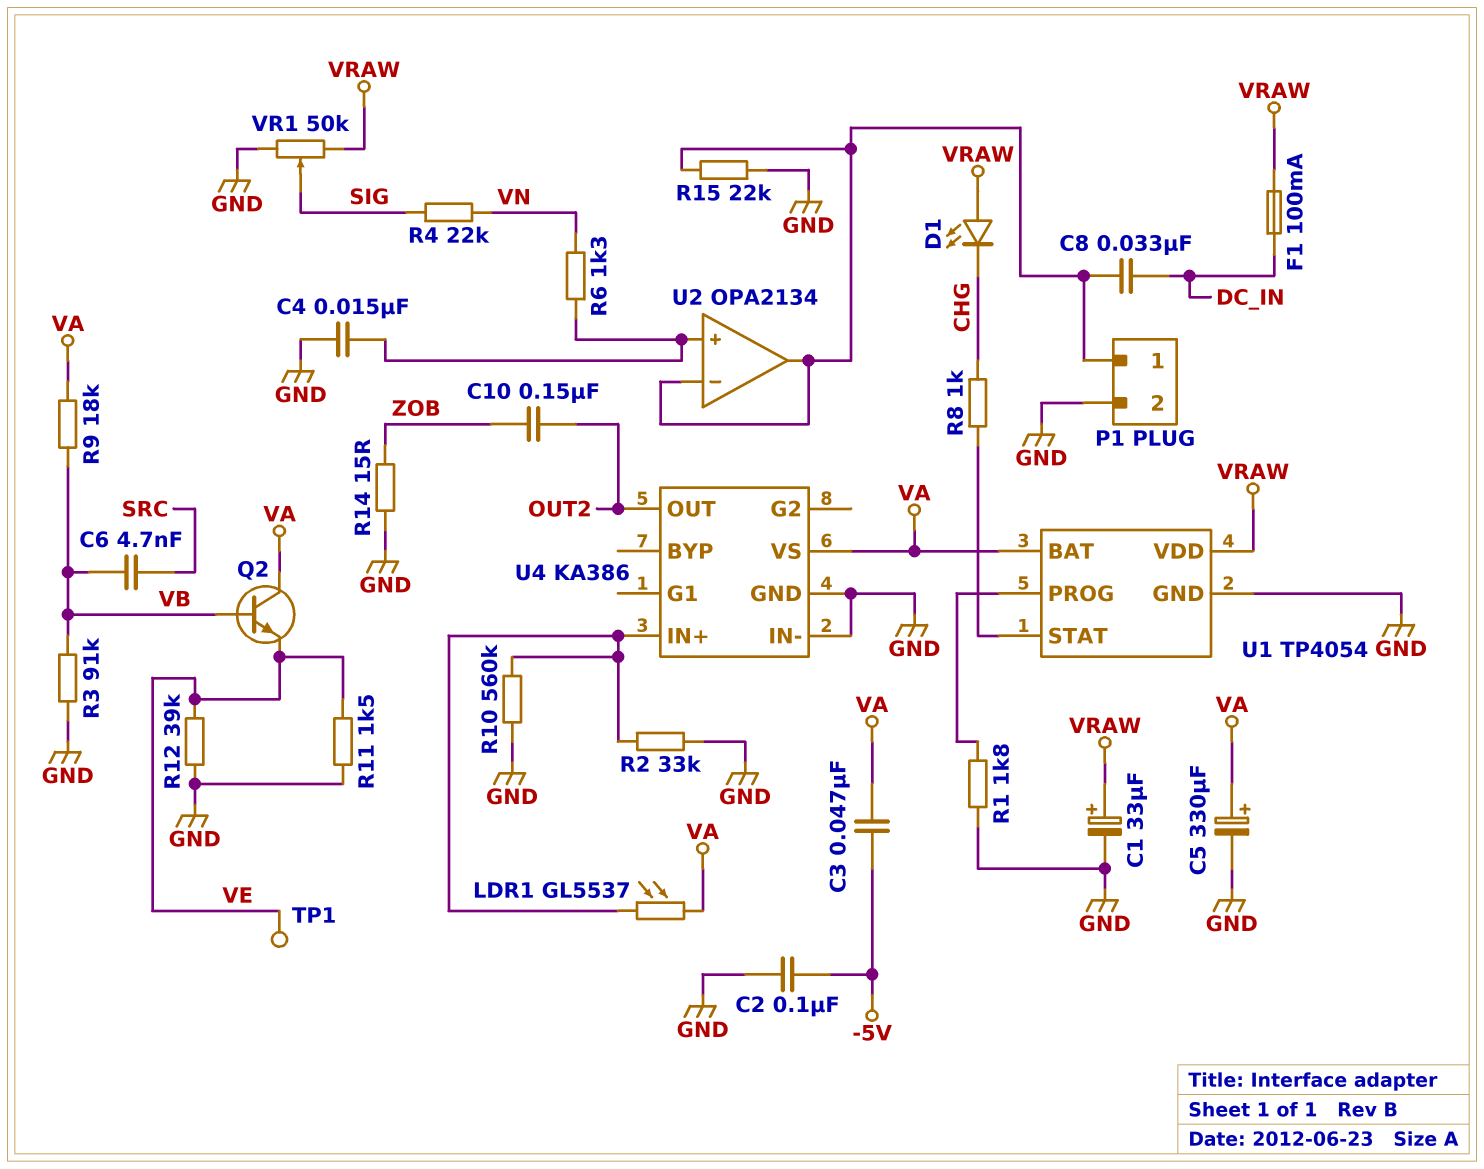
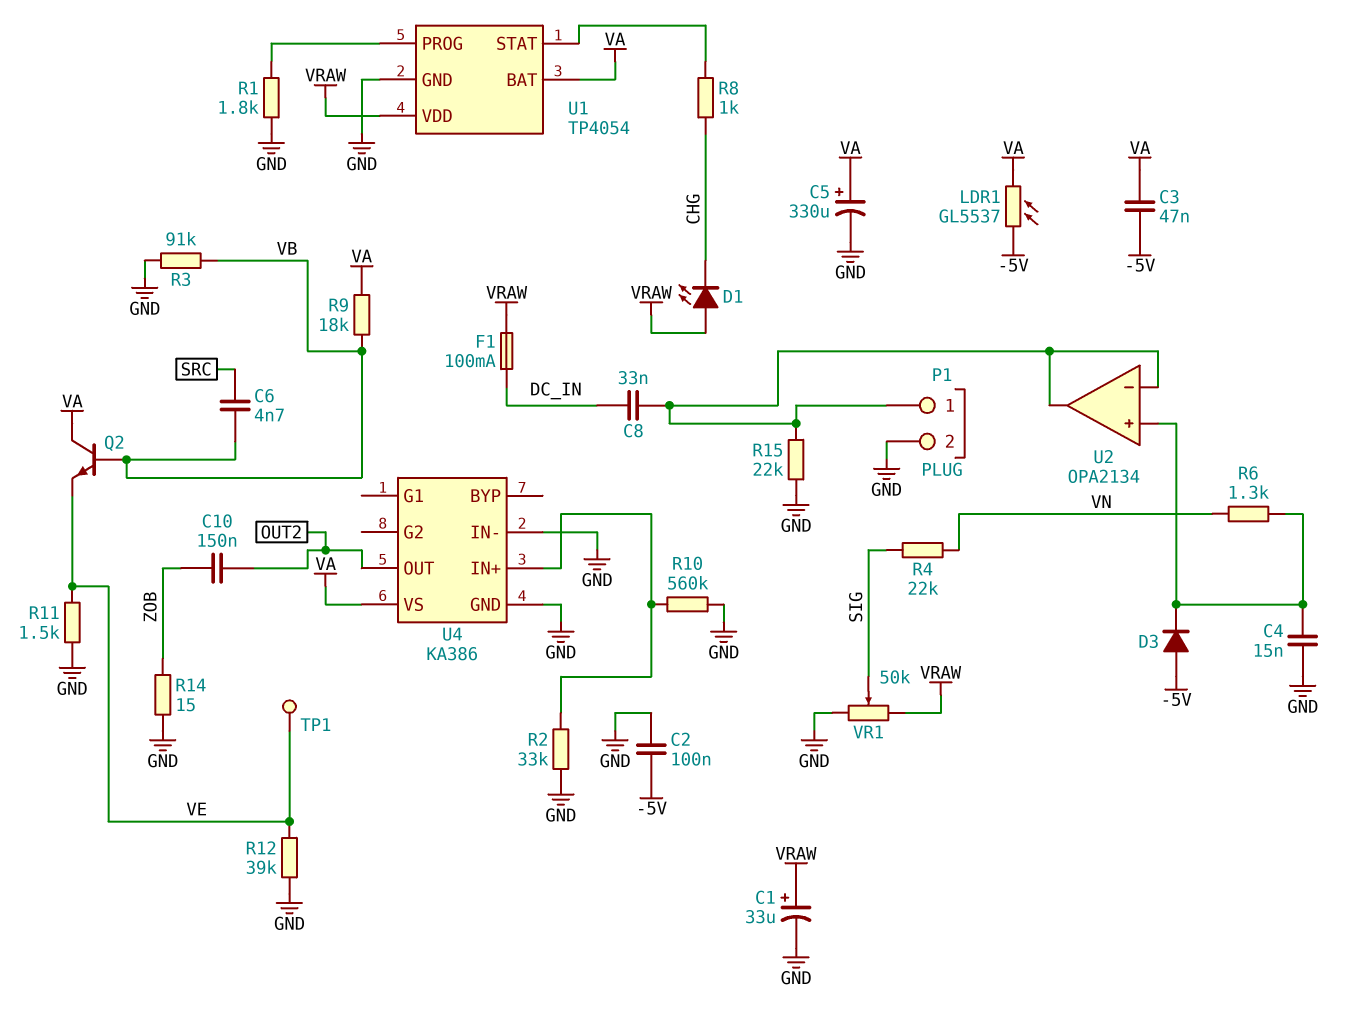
D3: none -> diode (A -5V, K U2/in+)
LDR1: GL5537 (U4/IN+, VA) -> GL5537 (-5V, VA)

